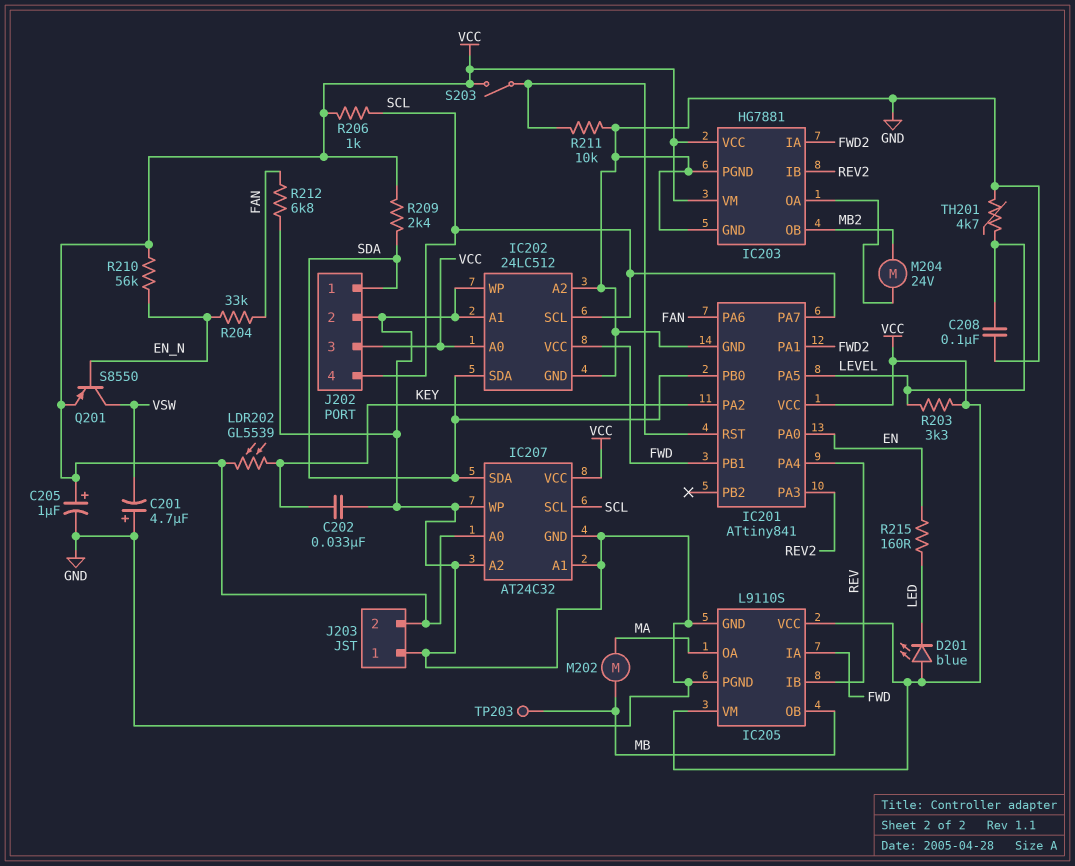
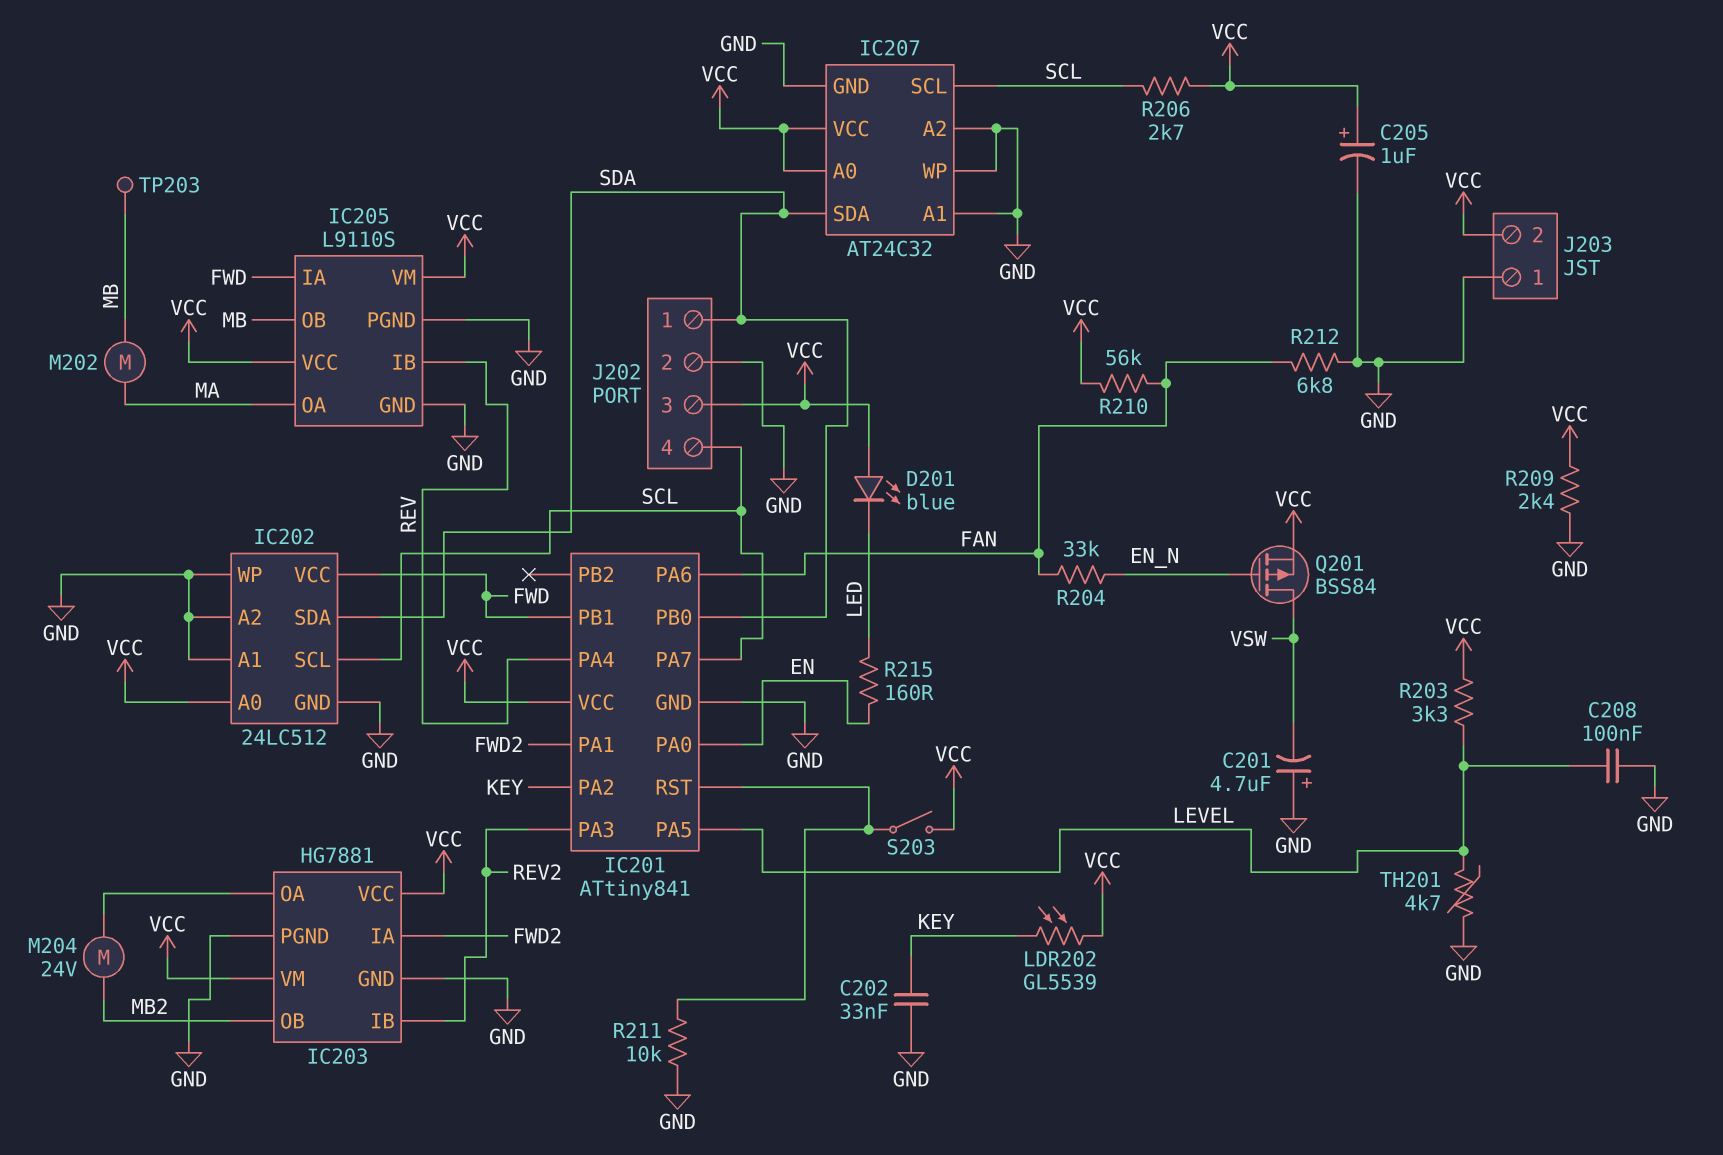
Q201: PNP S8550 (B EN_N, C VSW, E VCC) -> PMOS BSS84 (G EN_N, D VSW, S VCC)
R206: 1k (SCL, VCC) -> 2.7k (SCL, VCC)
R209: 2.4k (SDA, VCC) -> 2.4k (GND, VCC)
R210: 56k (EN_N, VCC) -> 56k (FAN, VCC)

